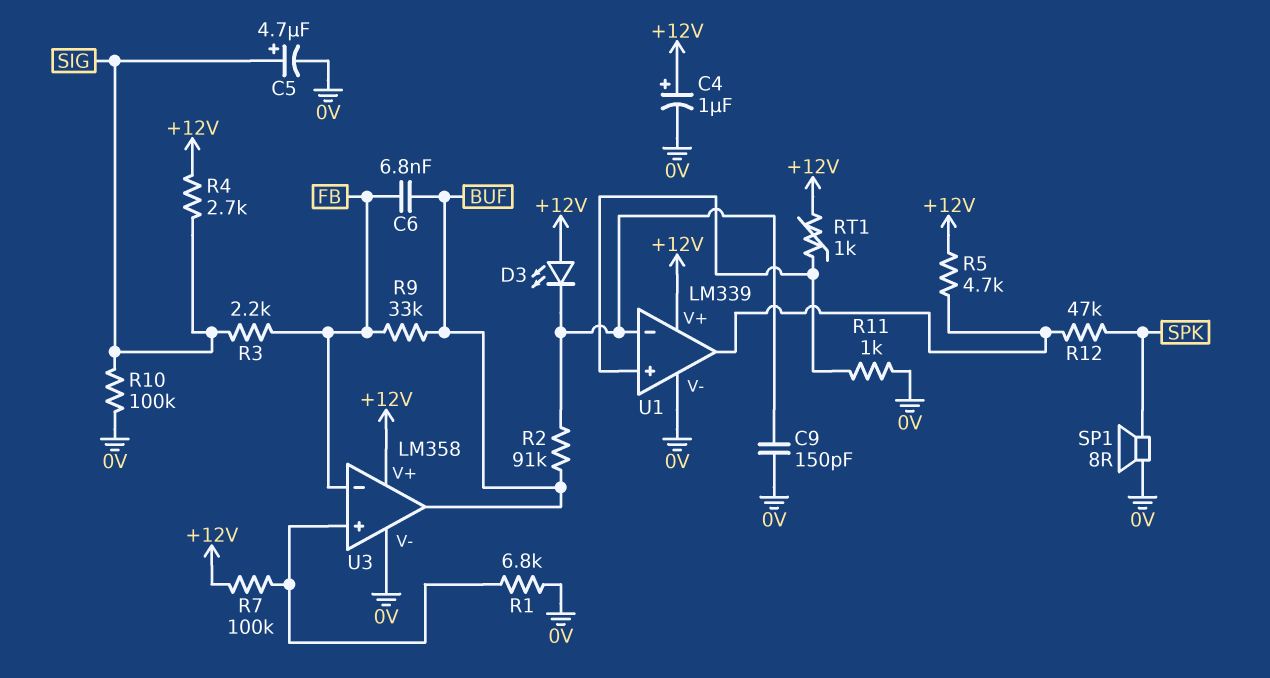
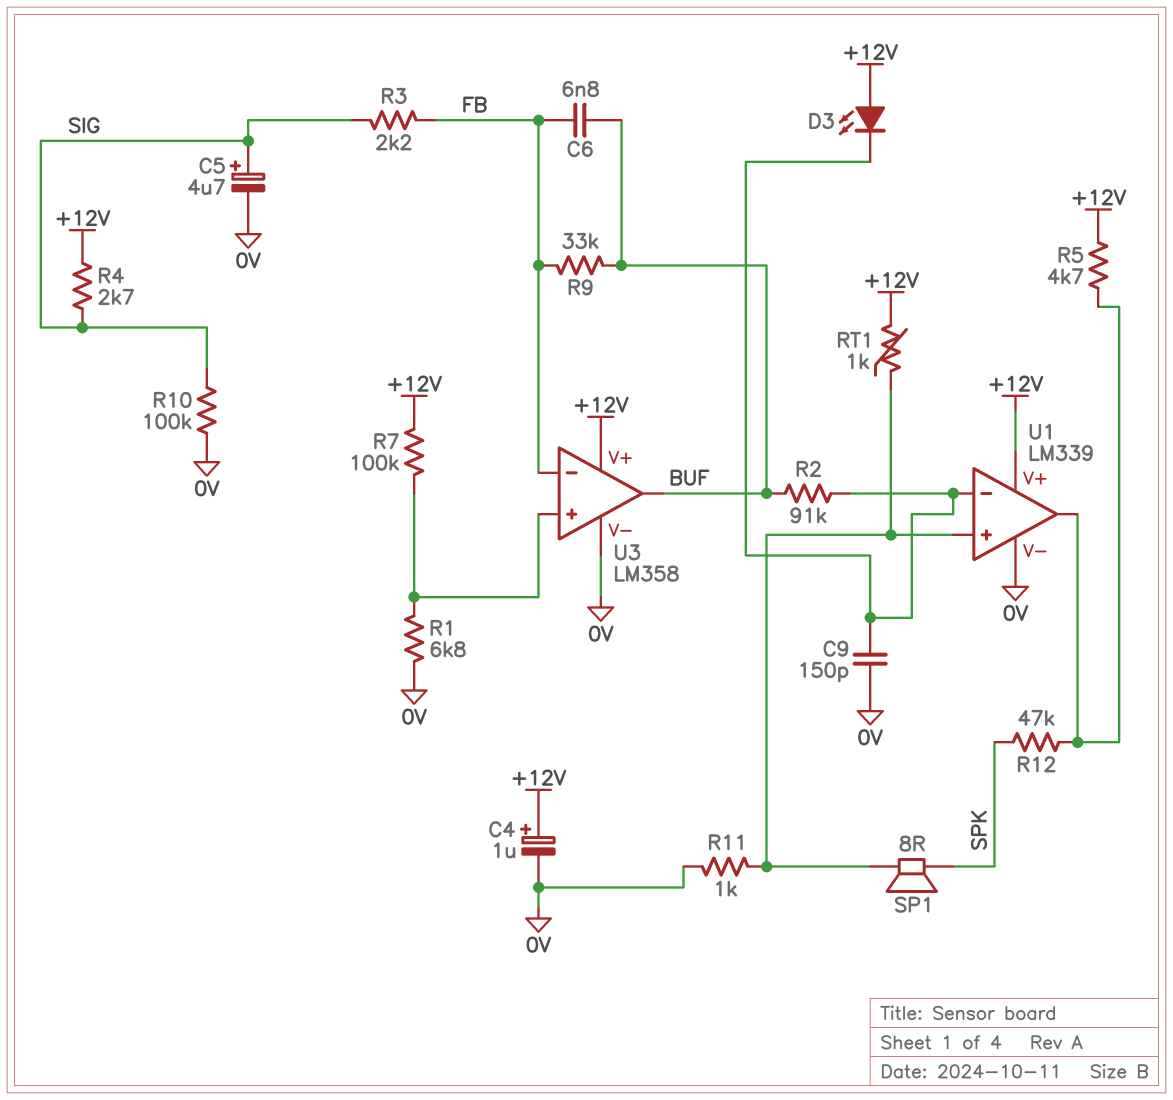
SP1: speaker 8R (0V, SPK) -> speaker 8R (SPK, U1/in+)

